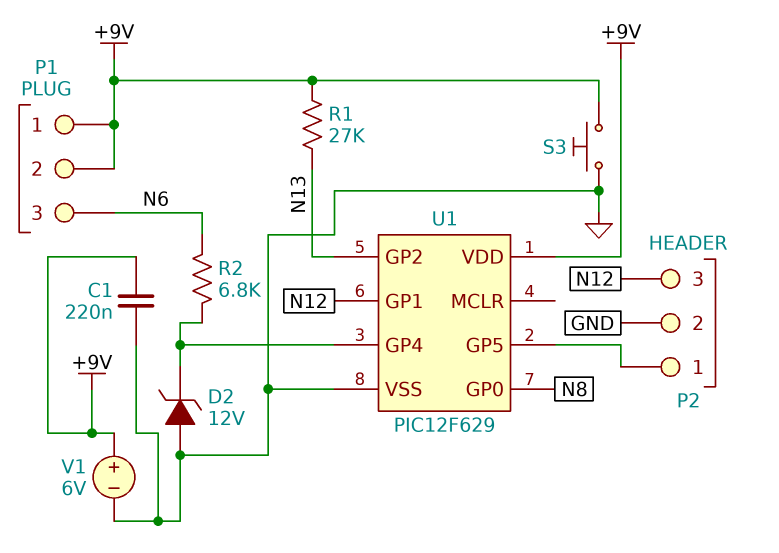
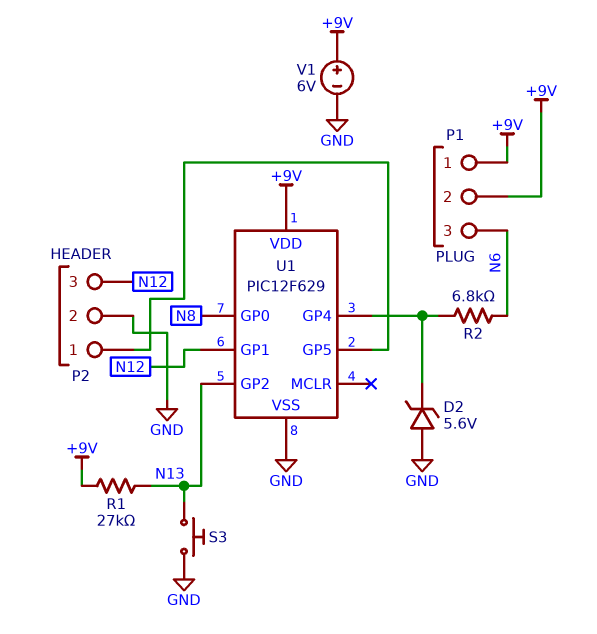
C1: 220nF (+9V, GND) -> none
D2: zener 12V (A GND, K U1/GP4) -> zener 5.6V (A GND, K U1/GP4)
S3: button (+9V, GND) -> button (GND, N13)

